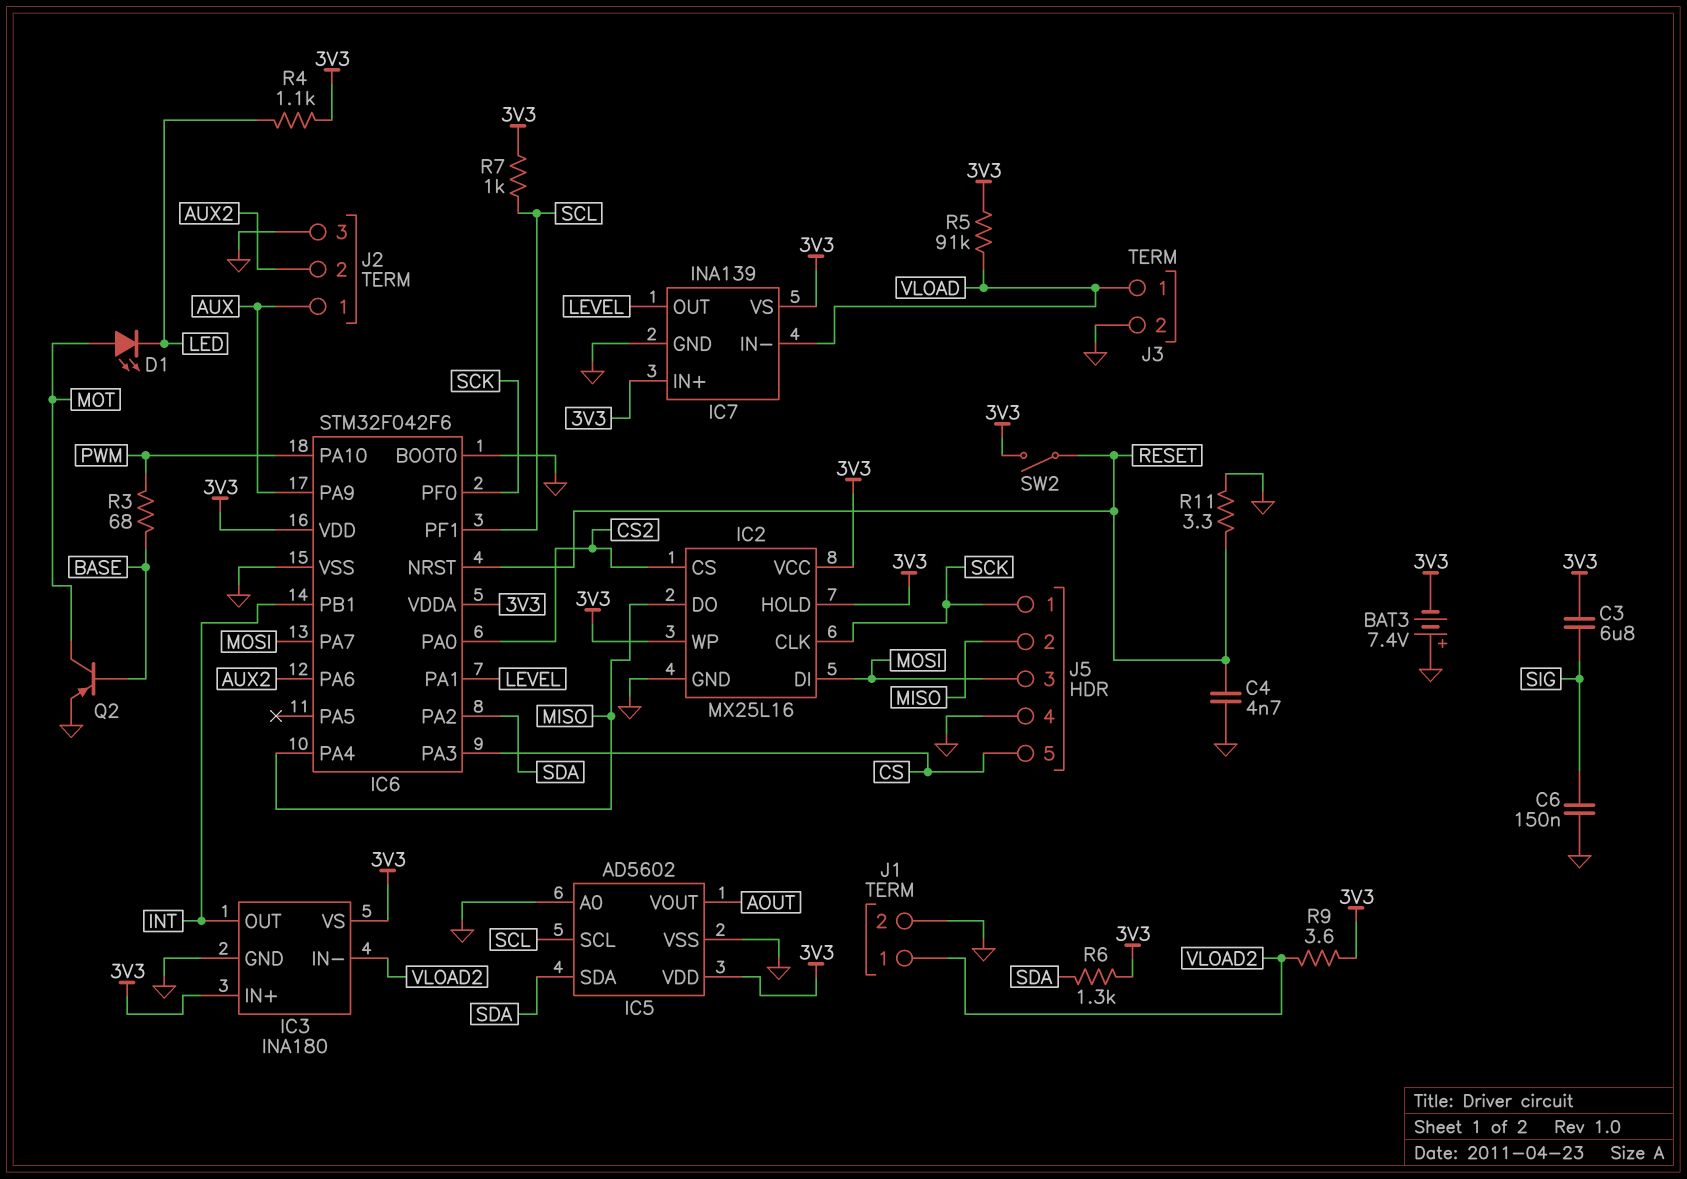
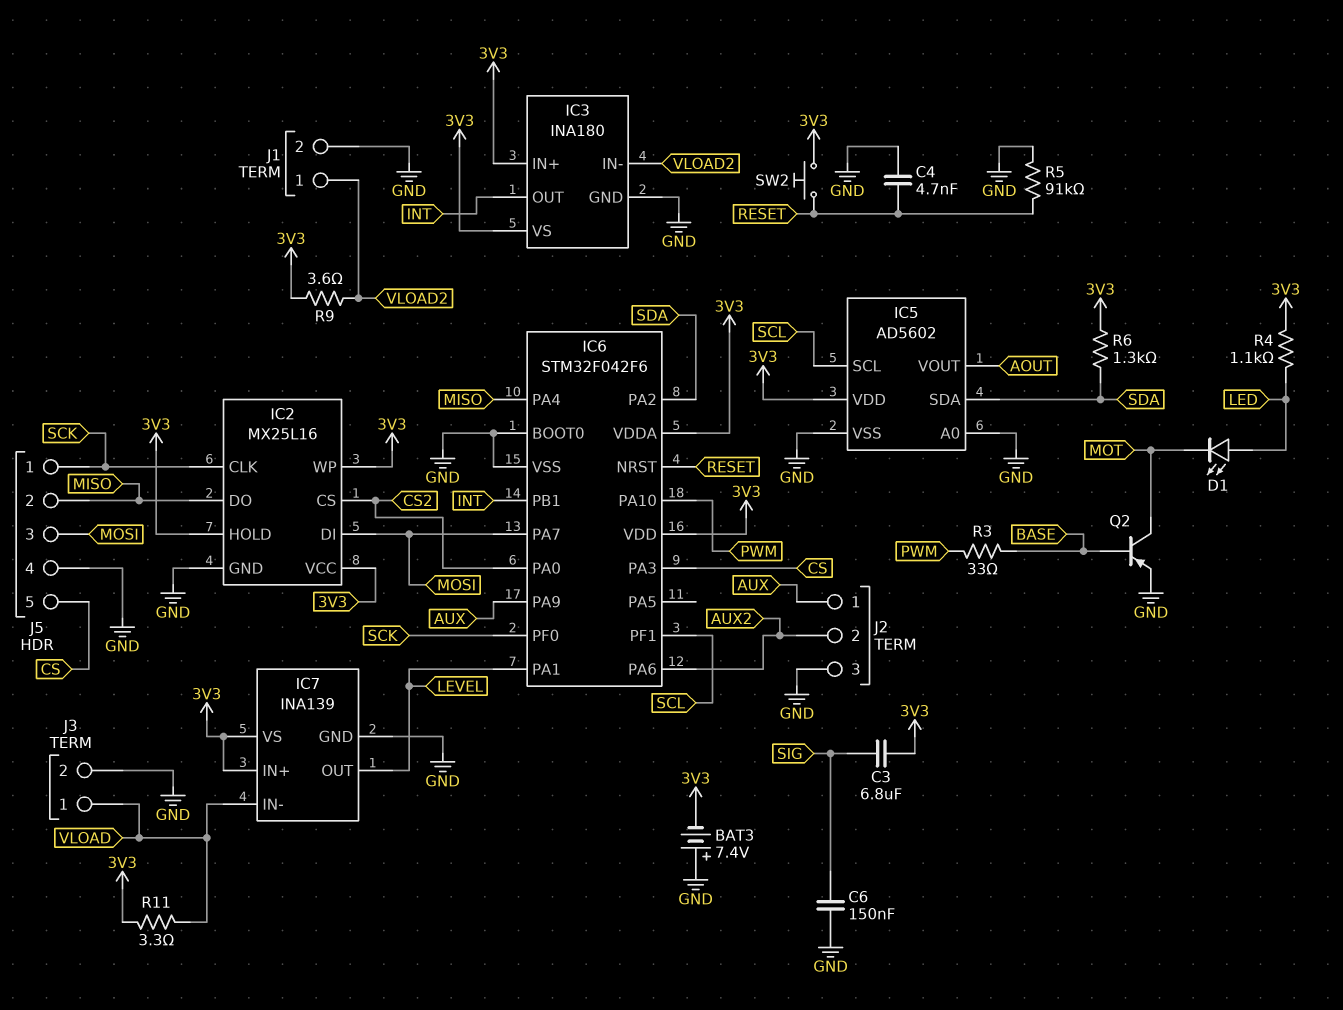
D1: LED (A MOT, K LED) -> LED (A LED, K MOT)
R3: 68 (BASE, PWM) -> 33 (BASE, PWM)
R5: 91k (3V3, VLOAD) -> 91k (GND, RESET)
R7: 1k (3V3, SCL) -> none
R11: 3.3 (GND, RESET) -> 3.3 (3V3, VLOAD)
SW2: switch (3V3, RESET) -> button (3V3, RESET)

